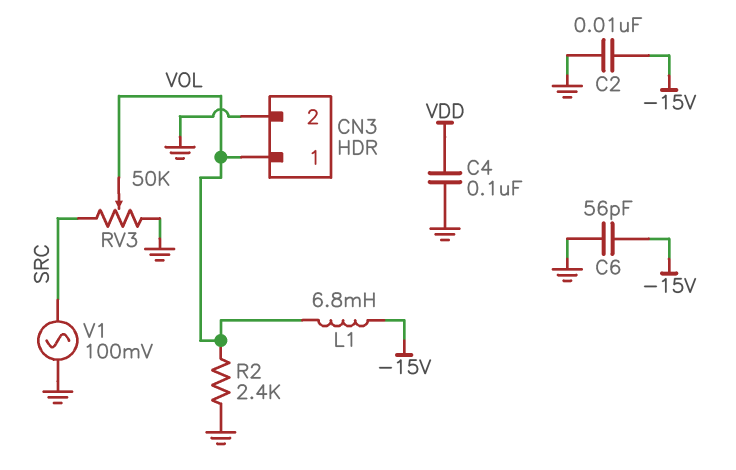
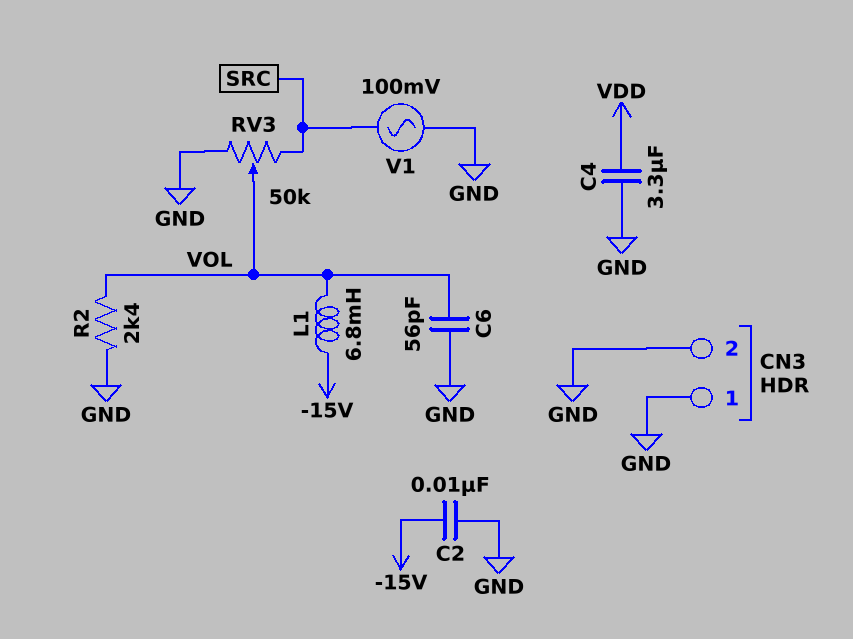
C4: 100nF (GND, VDD) -> 3.3uF (GND, VDD)
C6: 56pF (-15V, GND) -> 56pF (GND, VOL)
CN3 pin 1: VOL -> GND

